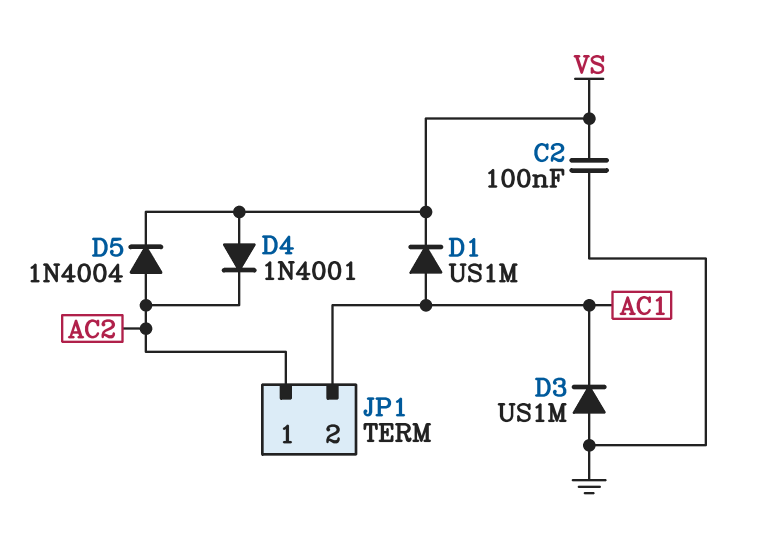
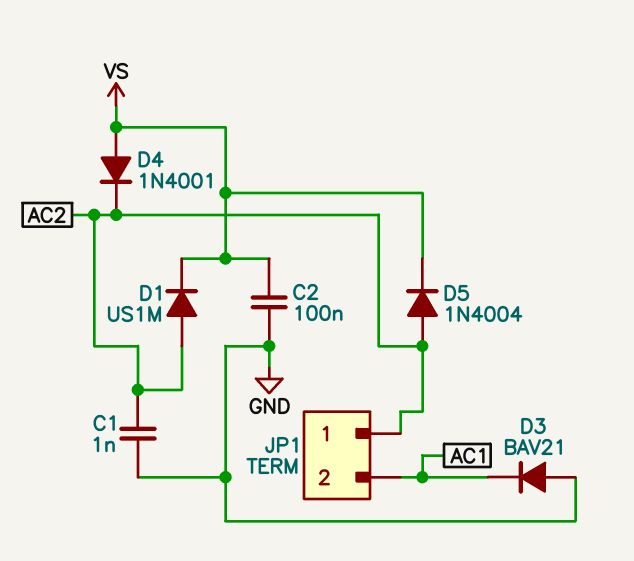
C1: none -> 1nF (AC2, GND)
D1: diode US1M (A AC1, K VS) -> diode US1M (A AC2, K VS)
D3: diode US1M (A GND, K AC1) -> diode BAV21 (A GND, K AC1)

